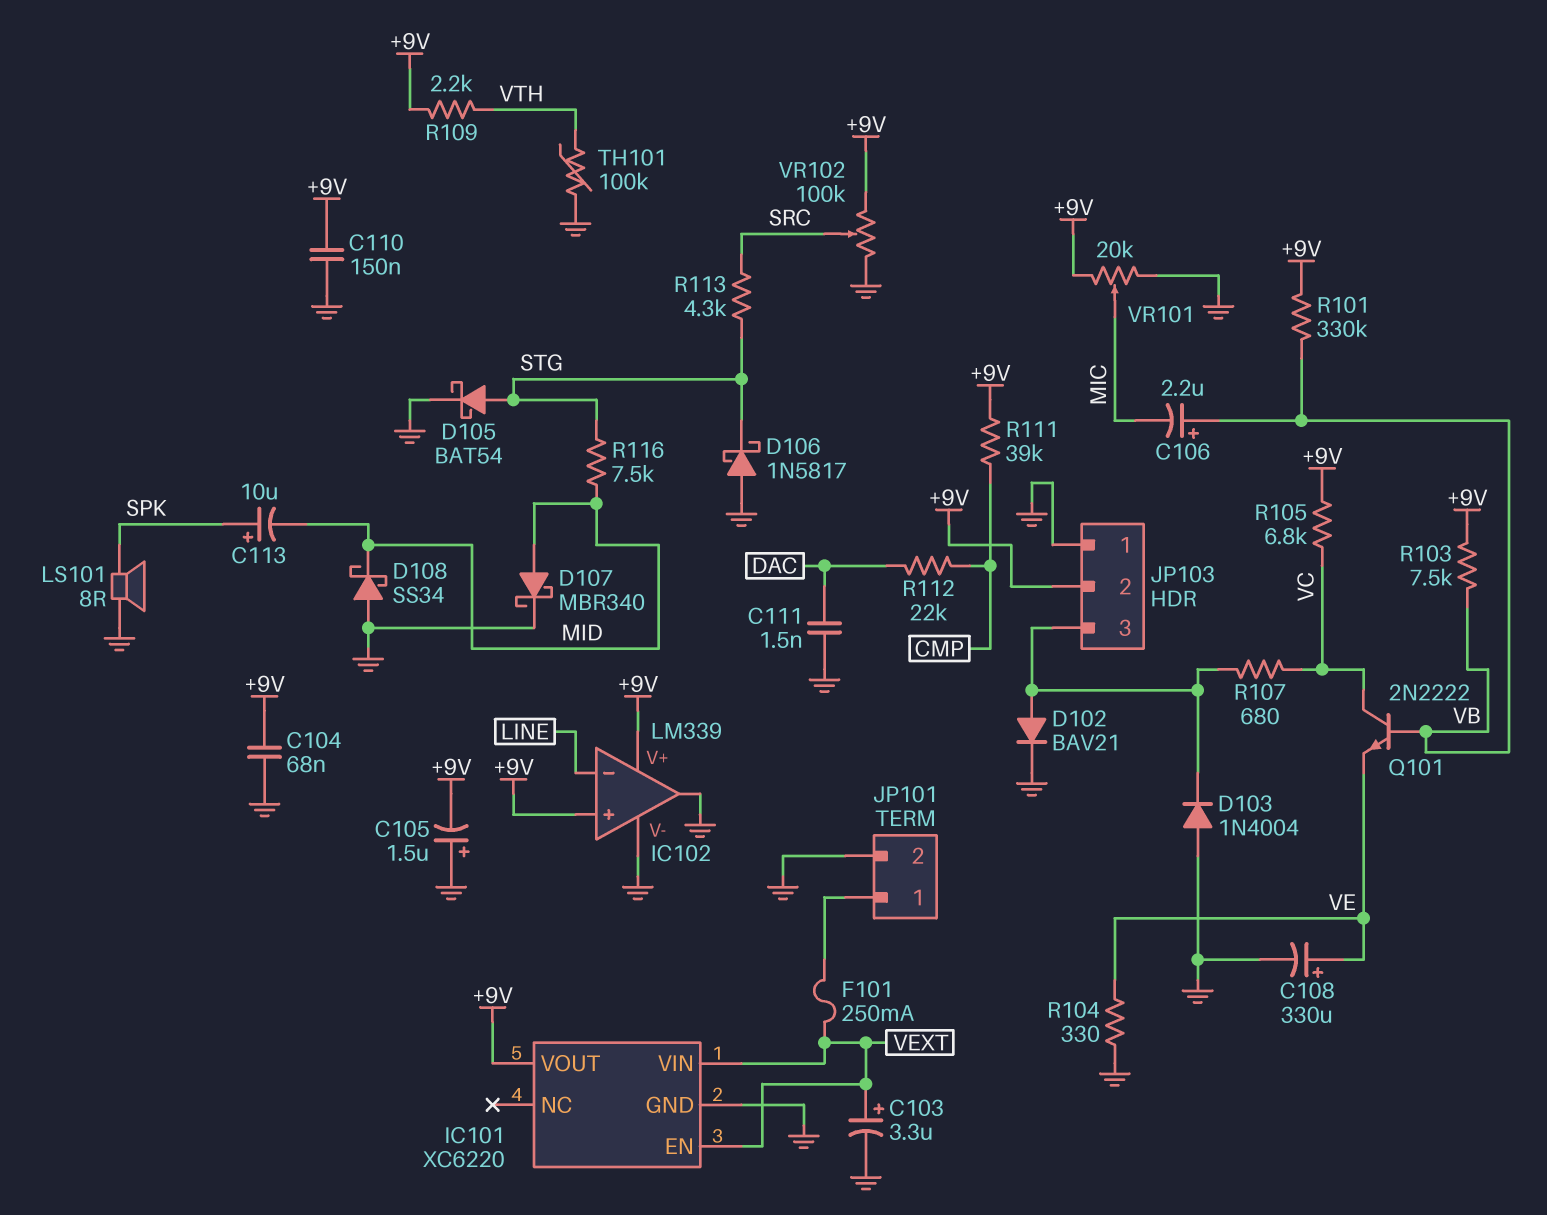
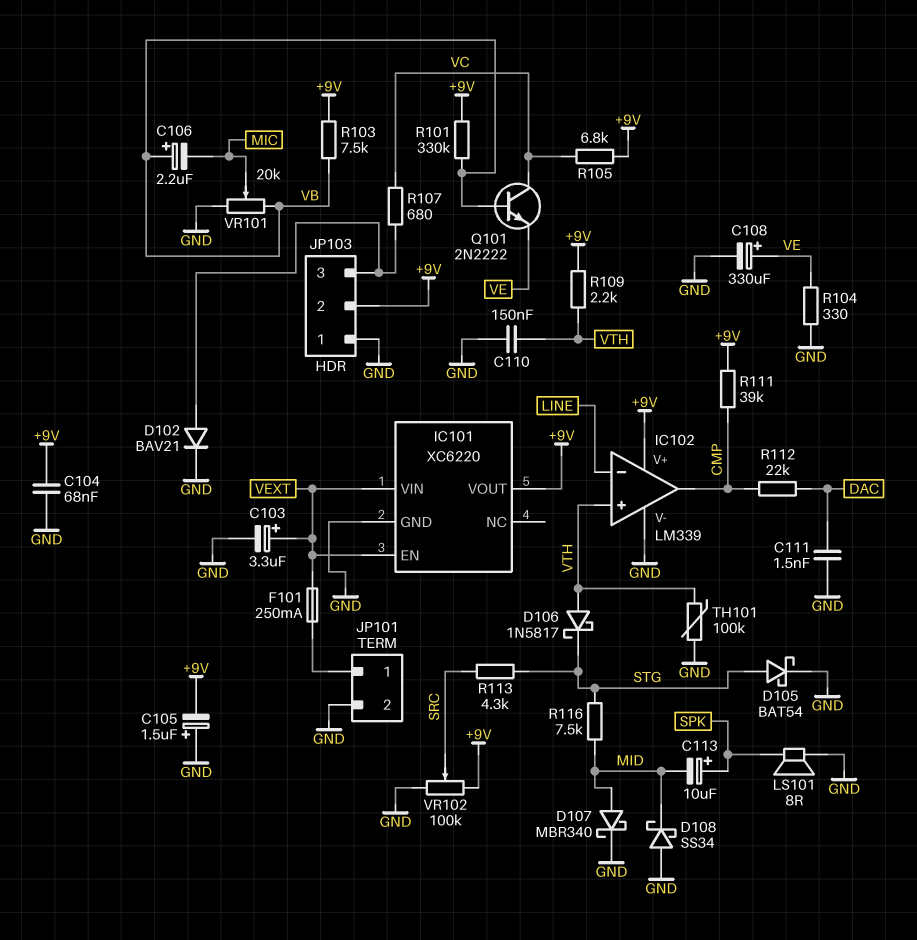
C110: 150nF (+9V, GND) -> 150nF (GND, VTH)
D103: diode 1N4004 (A GND, K JP103/3) -> none
D106: schottky 1N5817 (A GND, K STG) -> schottky 1N5817 (A VTH, K STG)
IC102 pin in+: +9V -> VTH
IC102 pin out: GND -> CMP
VR101: 20k (+9V, GND, wiper MIC) -> 20k (GND, VB, wiper MIC)

